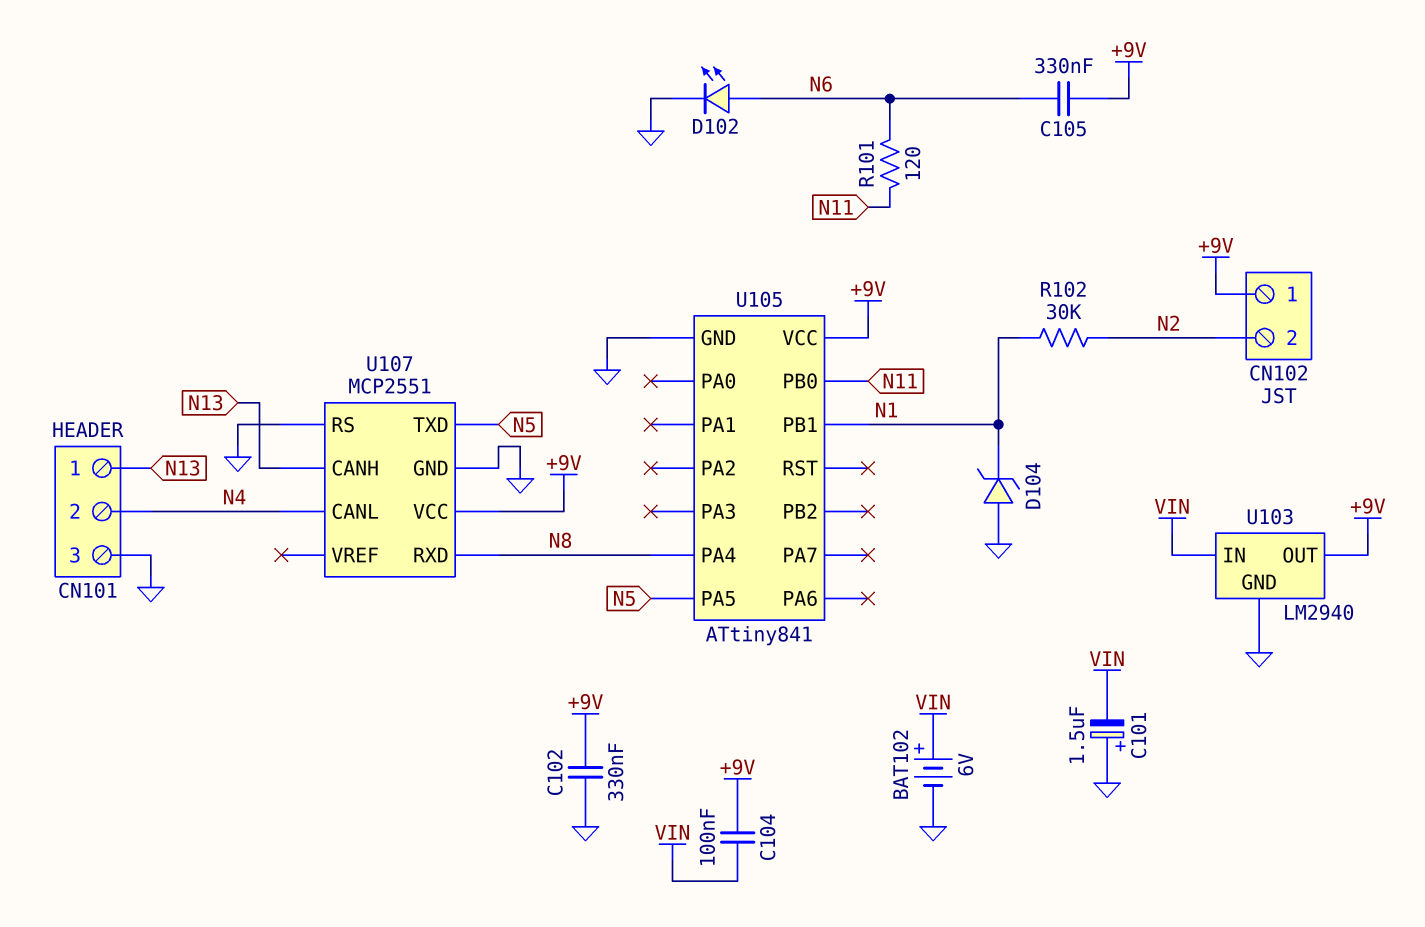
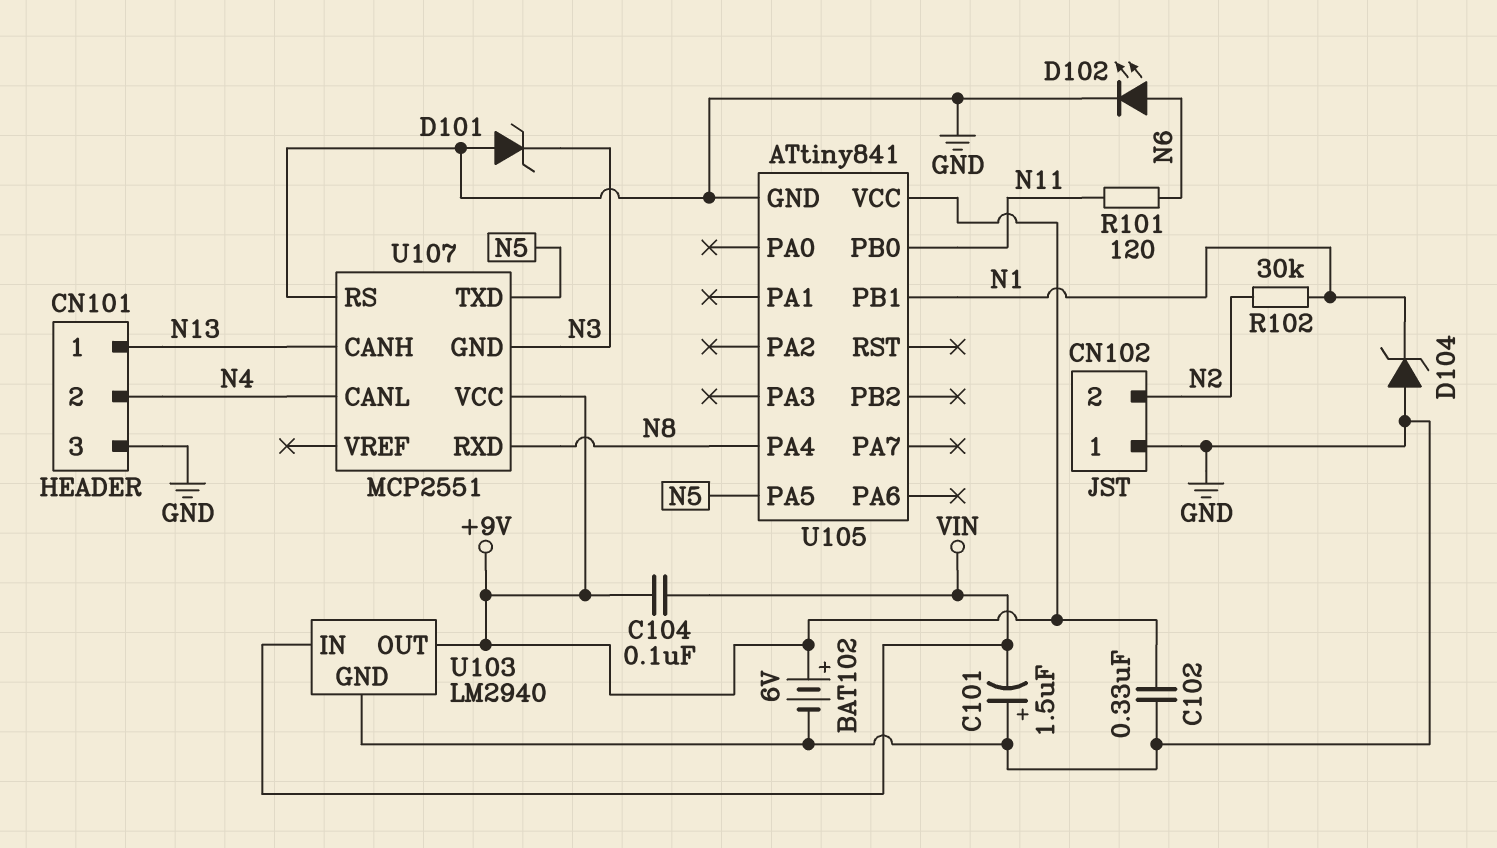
BAT102: 6V (plus VIN, minus GND) -> 6V (plus +9V, minus GND)
C105: 330nF (+9V, N6) -> none
CN102 pin 1: +9V -> GND
D101: none -> zener (A GND, K N3)
U107 pin GND: GND -> N3

